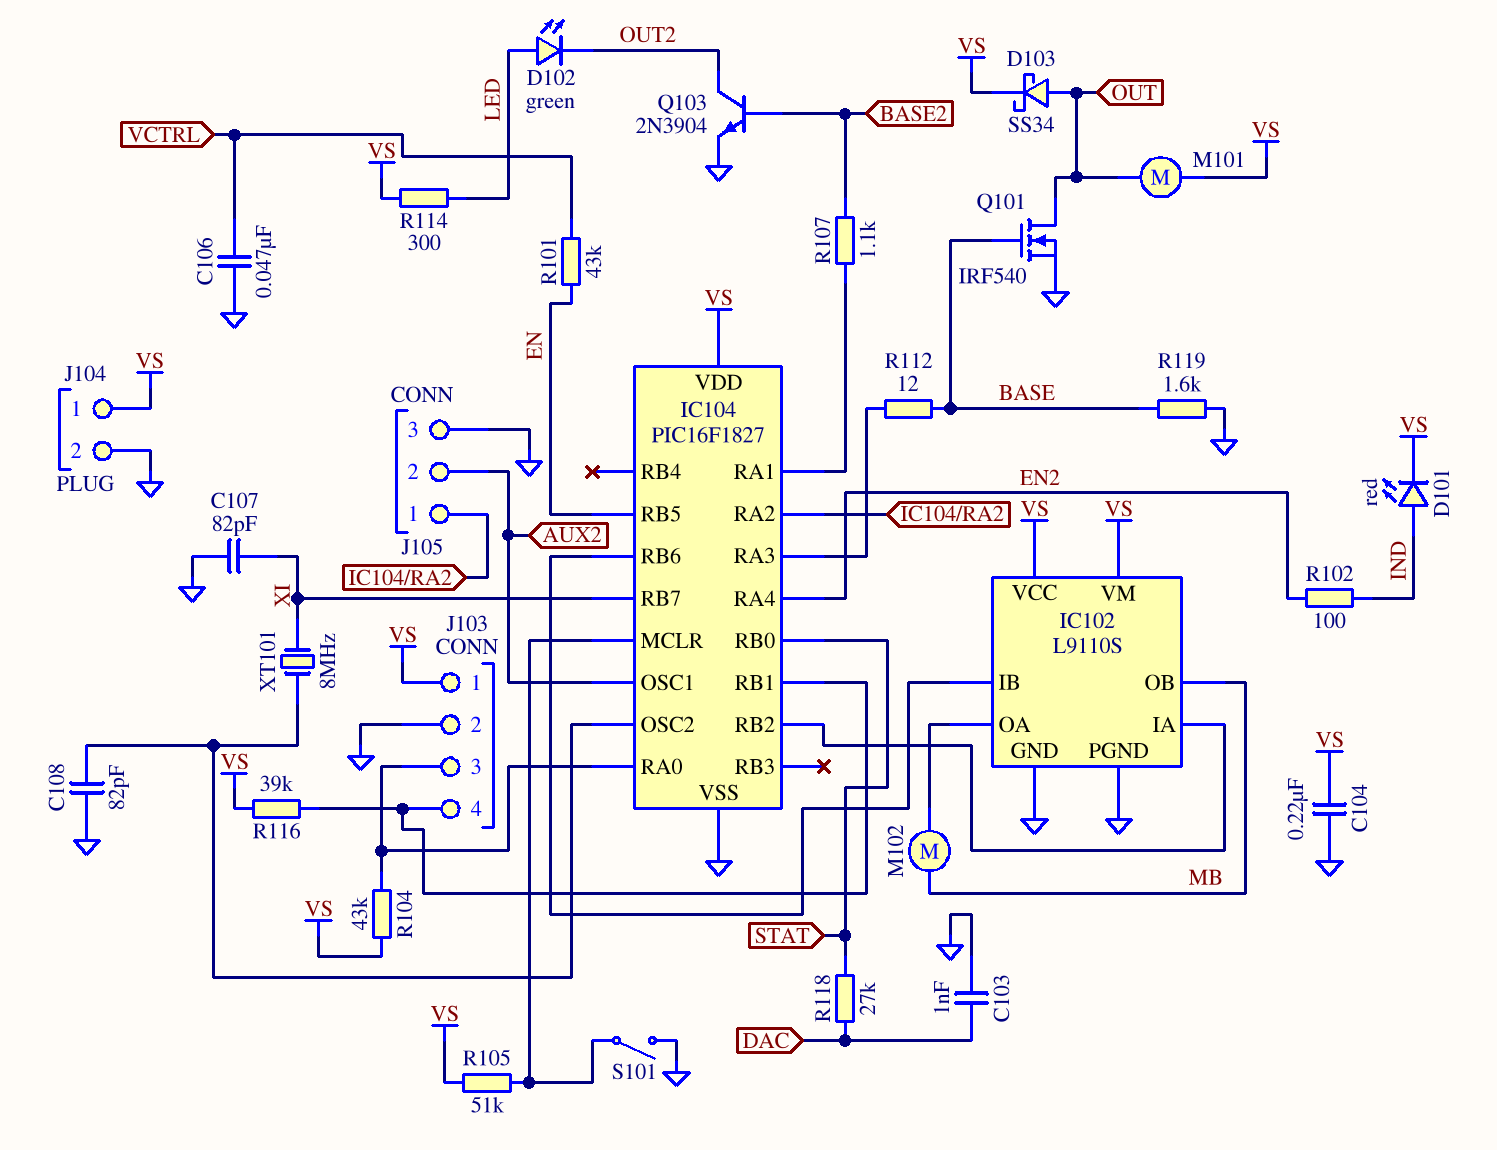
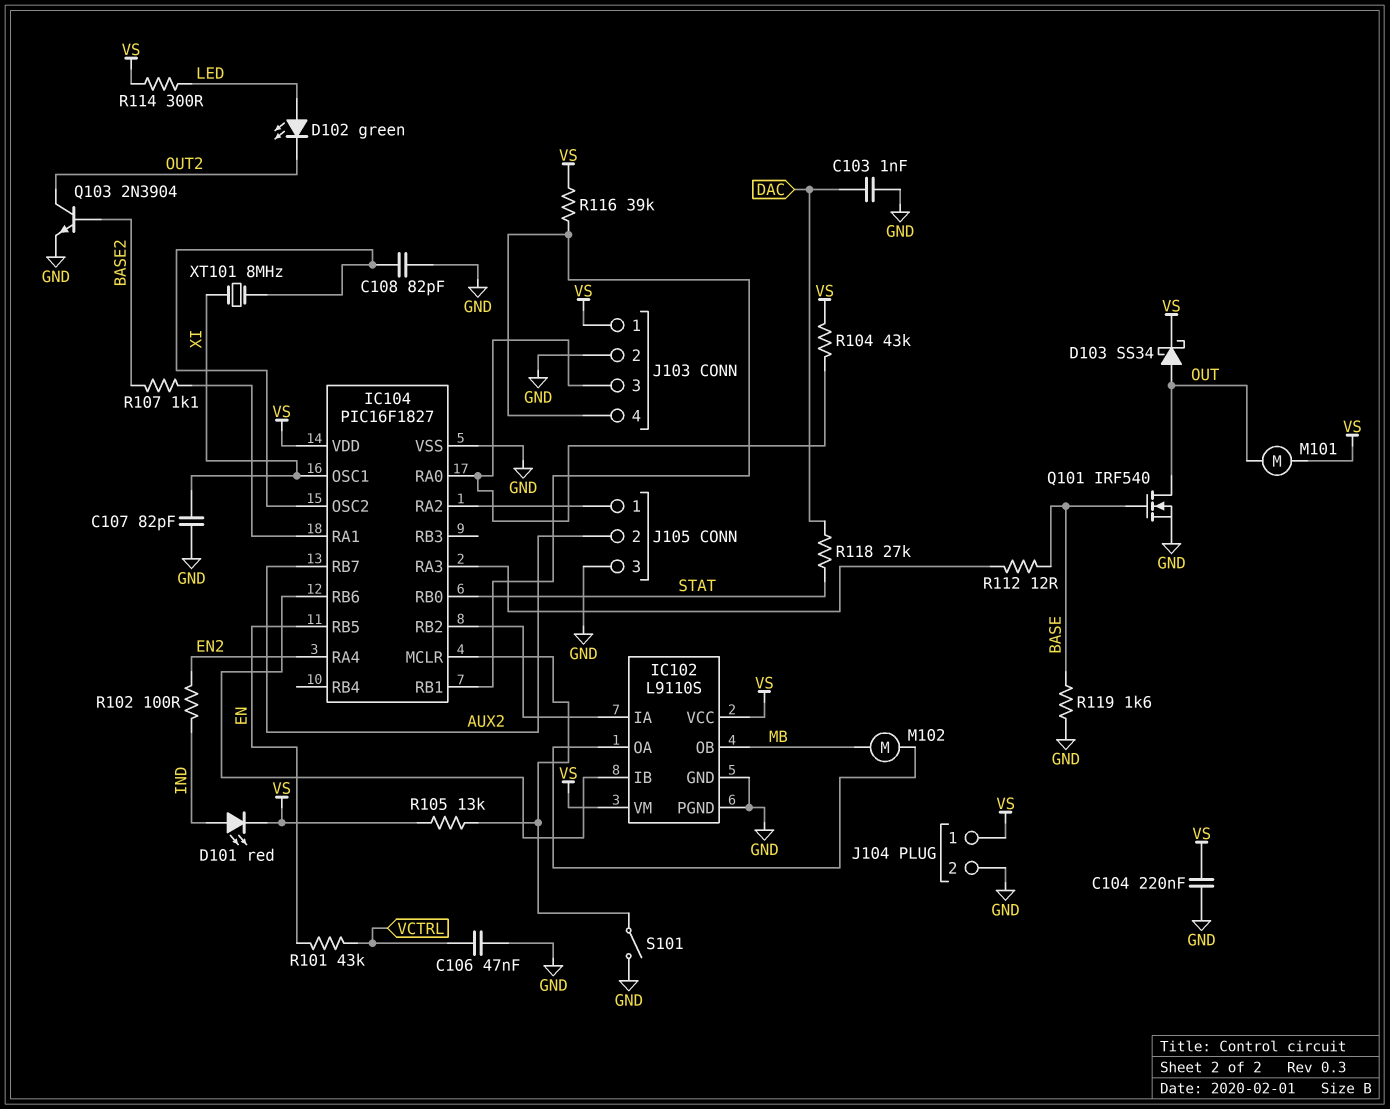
IC104 pin OSC1: AUX2 -> XI
IC104 pin RB7: XI -> AUX2
R105: 51k (IC104/MCLR, VS) -> 13k (IC104/MCLR, VS)

